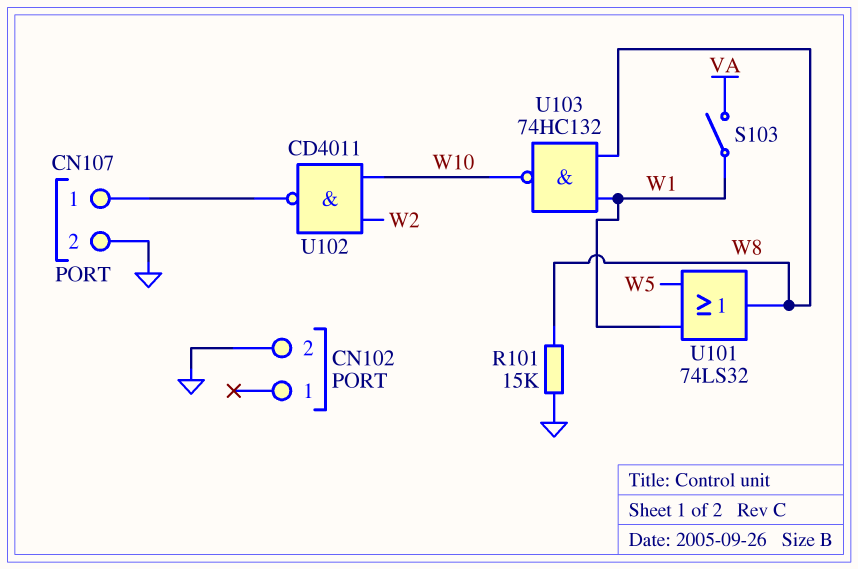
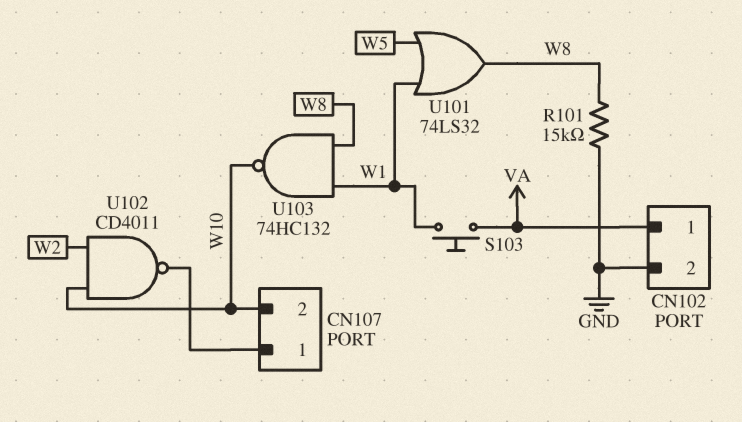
CN102 pin 1: none -> VA
CN107 pin 2: GND -> W10
S103: switch (VA, W1) -> button (VA, W1)

